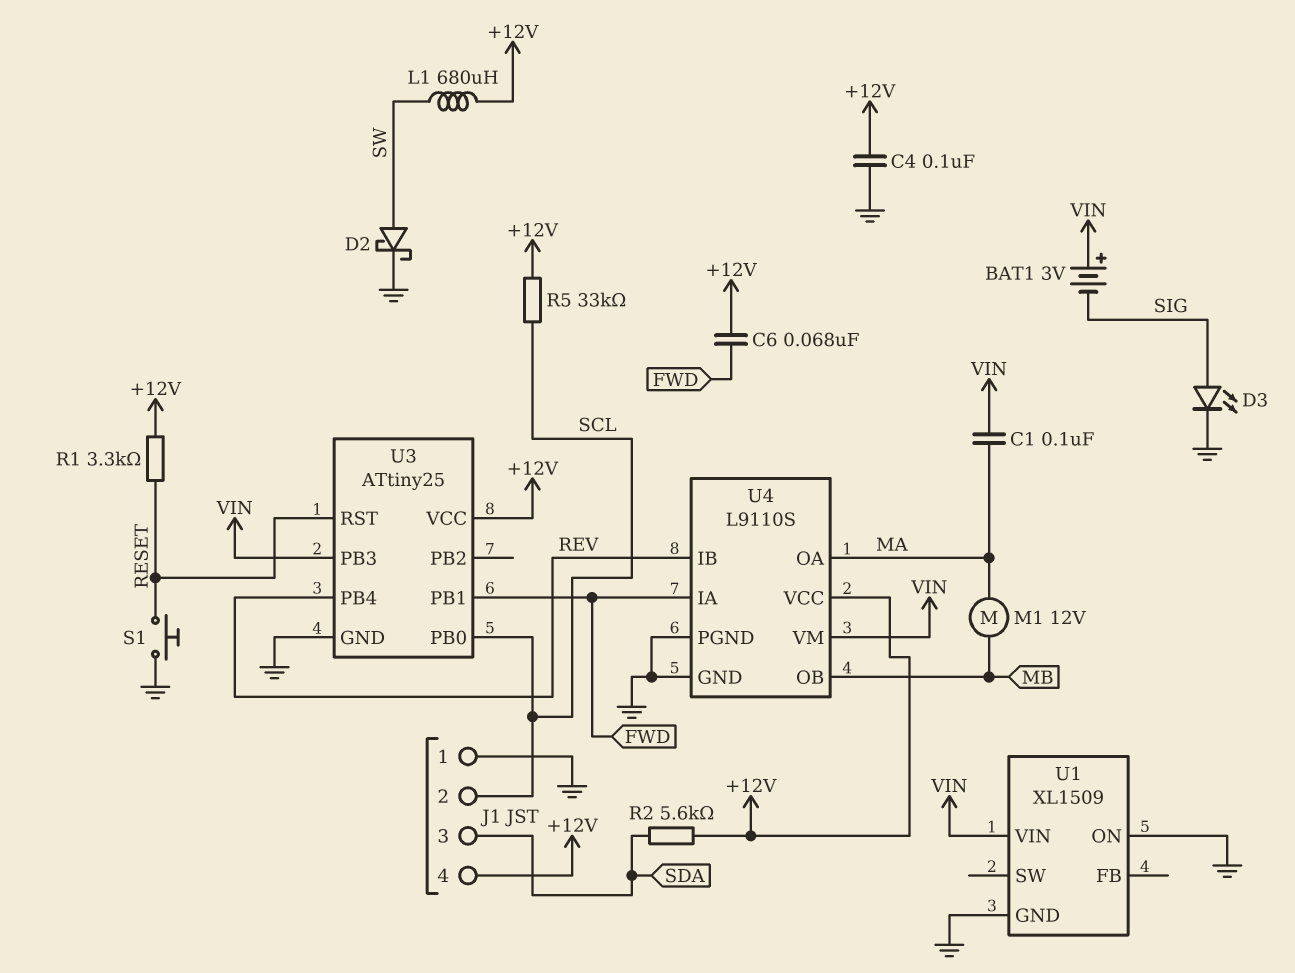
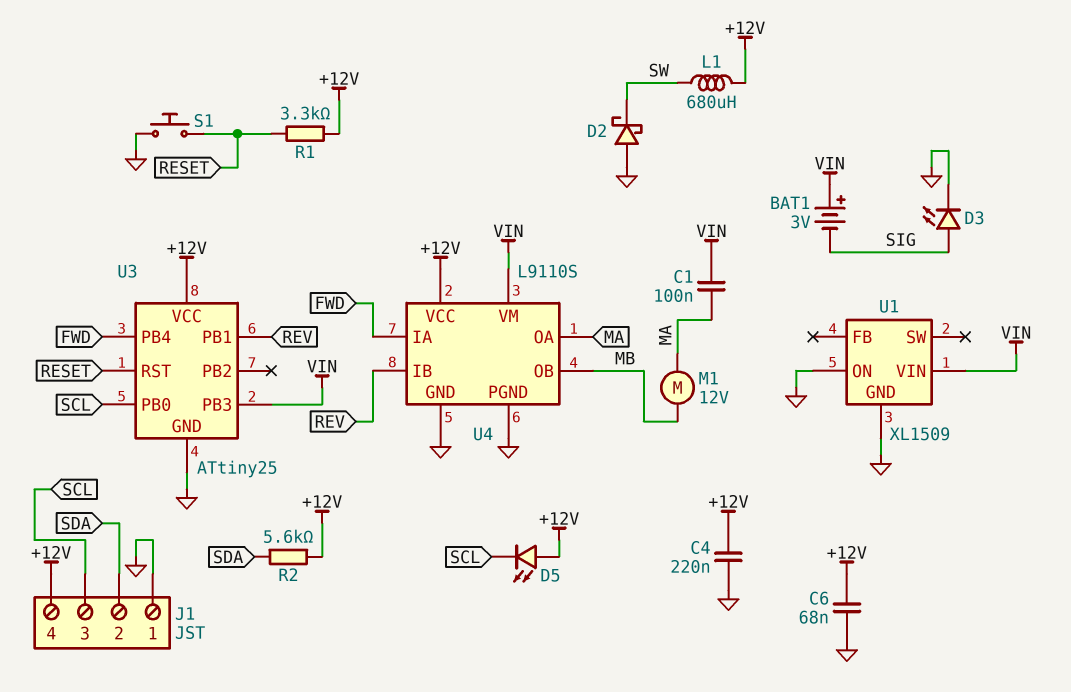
C4: 100nF (+12V, GND) -> 220nF (+12V, GND)
C6: 68nF (+12V, FWD) -> 68nF (+12V, GND)
D2: schottky (A SW, K GND) -> schottky (A GND, K SW)
D5: none -> LED (A +12V, K SCL)
J1 pin 2: SCL -> SDA
J1 pin 3: SDA -> SCL
R5: 33k (+12V, SCL) -> none
U3 pin PB1: FWD -> REV
U3 pin PB4: REV -> FWD

